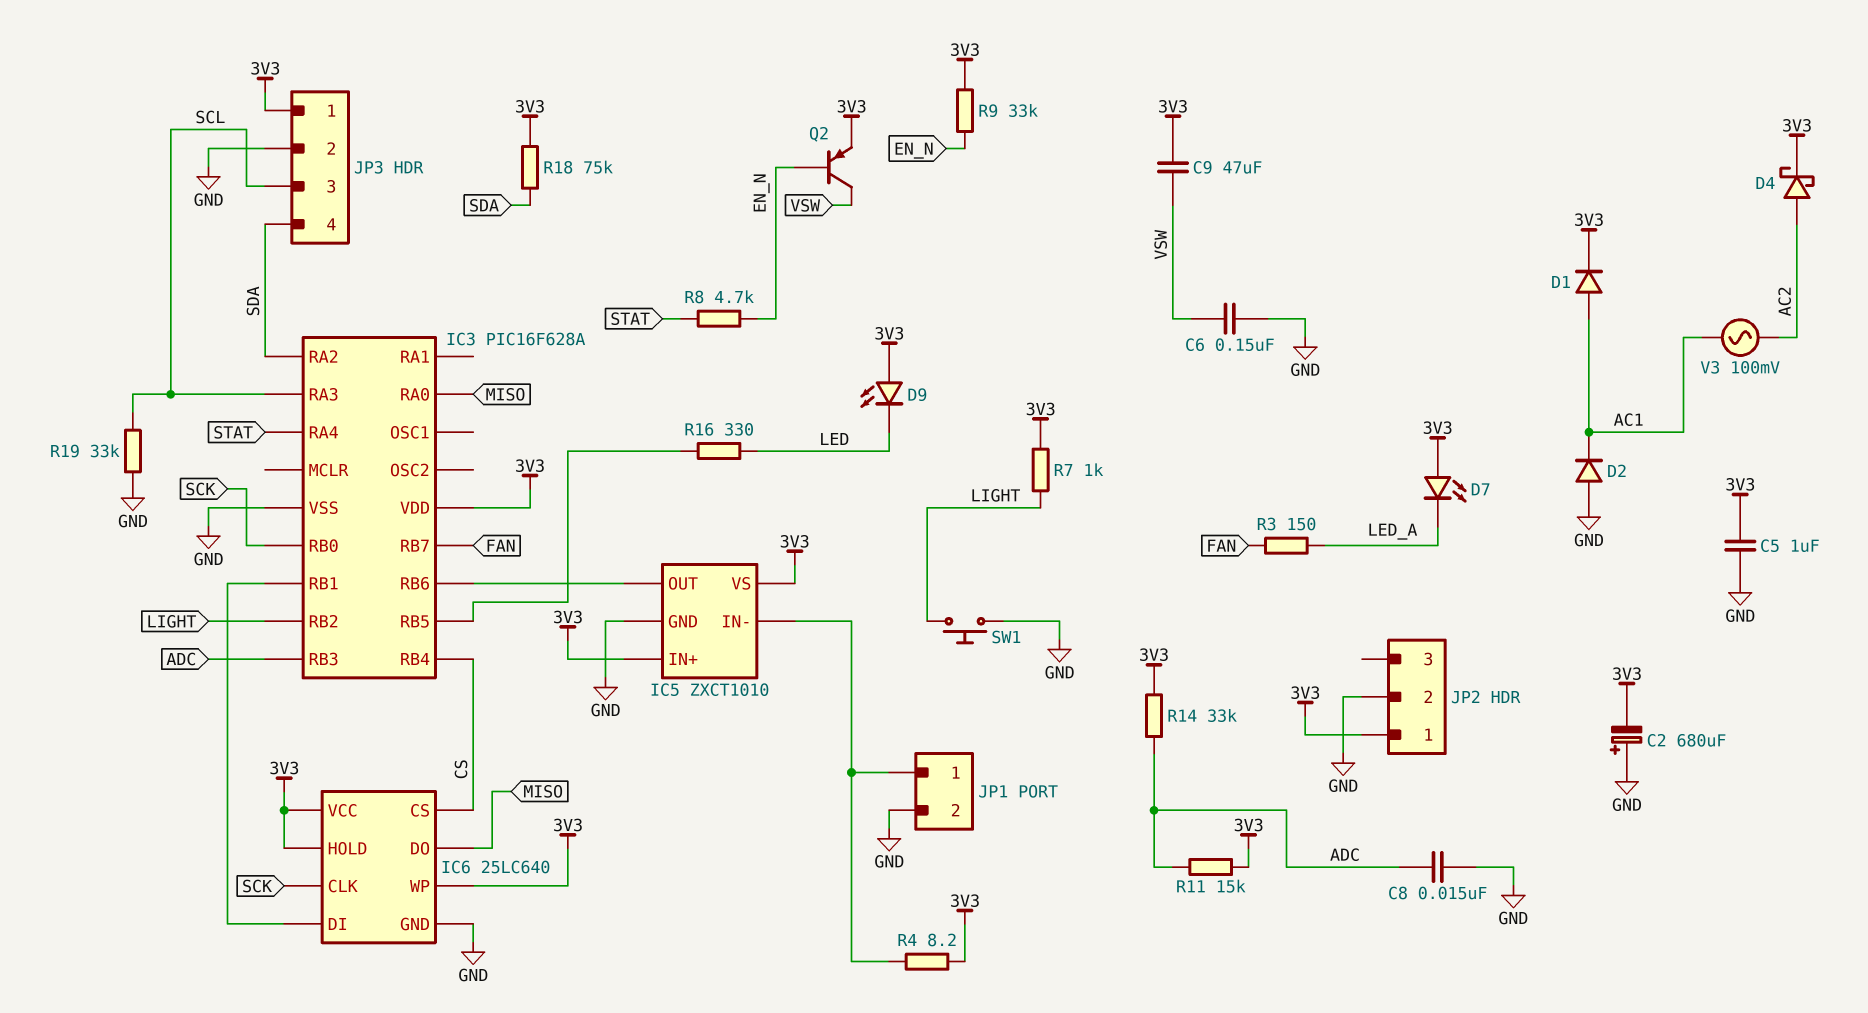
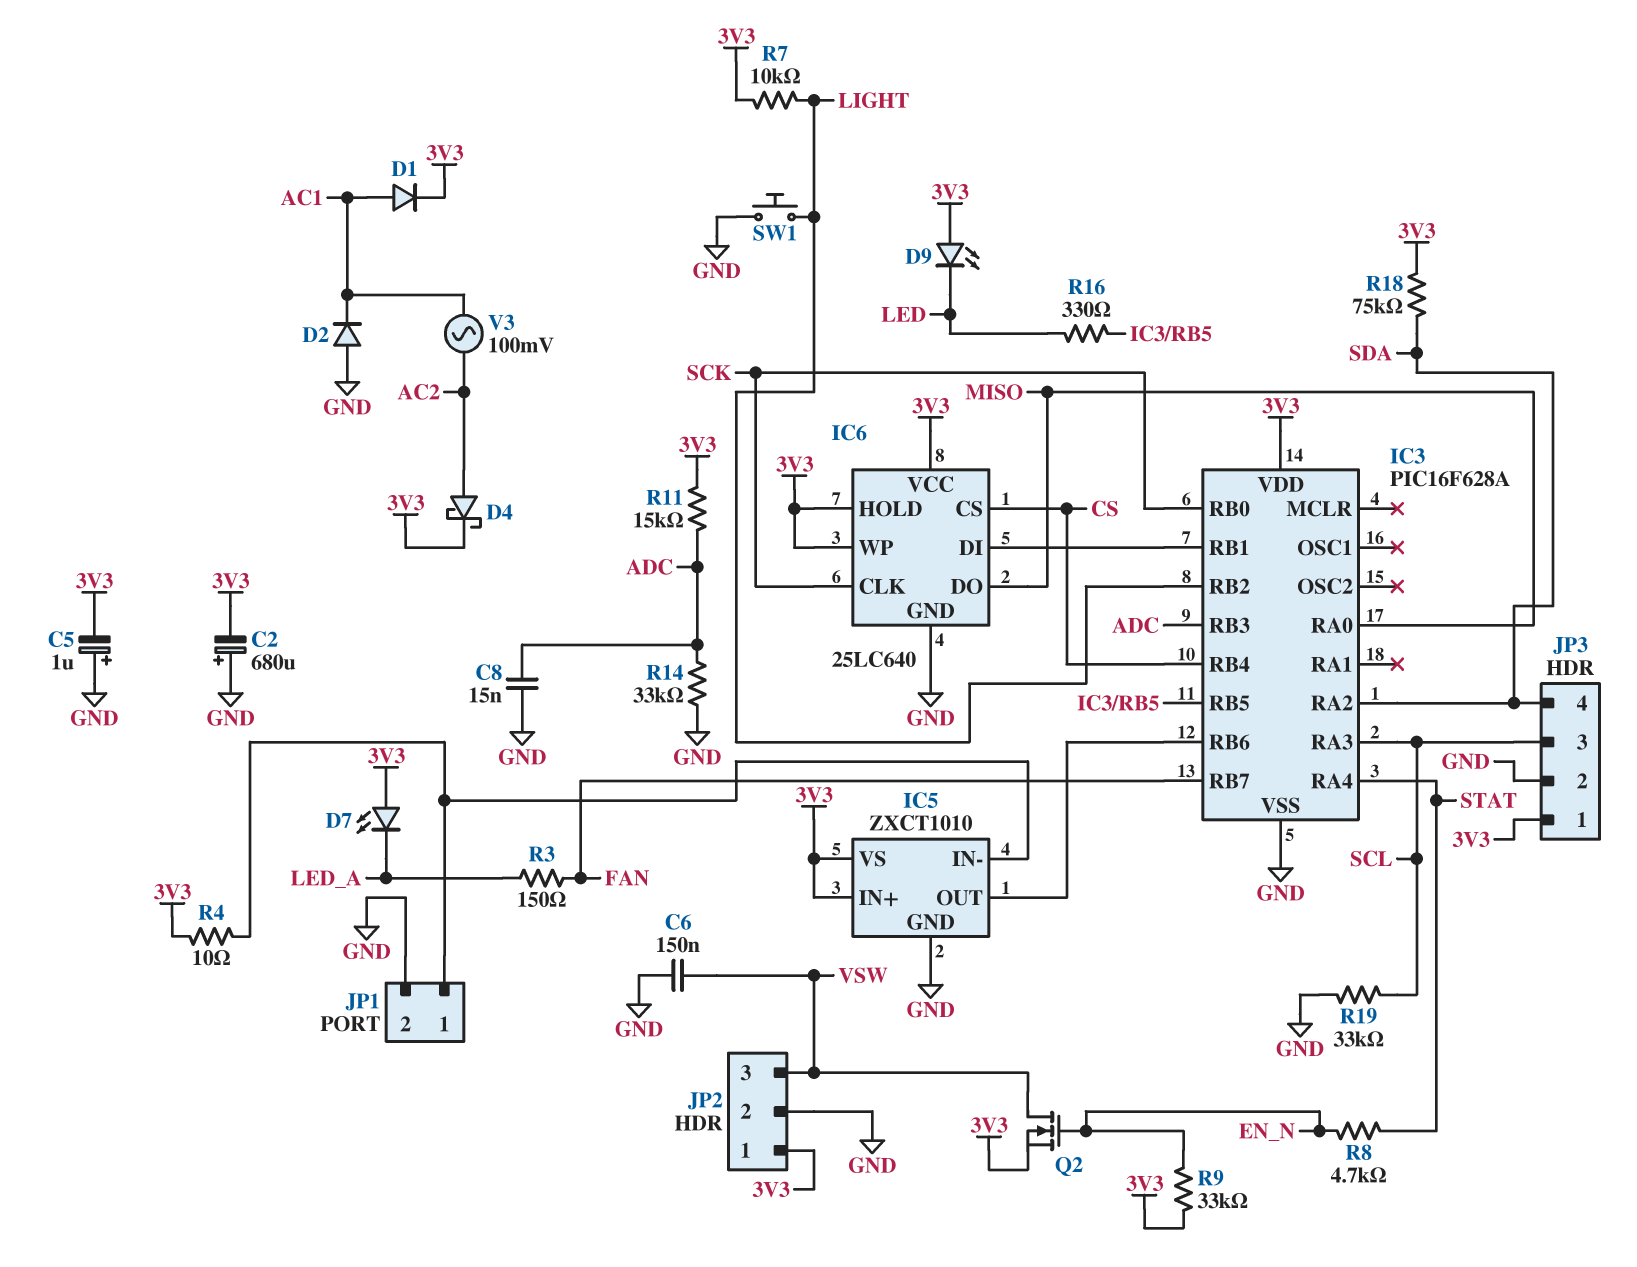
C5: 1uF (3V3, GND) -> 1uF (plus GND, minus 3V3)
C9: 47uF (3V3, VSW) -> none
JP2 pin 3: none -> VSW
Q2: PNP (B EN_N, C VSW, E 3V3) -> NMOS (G EN_N, D VSW, S 3V3)
R4: 8.2 (3V3, IC5/IN-) -> 10 (3V3, IC5/IN-)
R7: 1k (3V3, LIGHT) -> 10k (3V3, LIGHT)
R14: 33k (3V3, ADC) -> 33k (ADC, GND)

